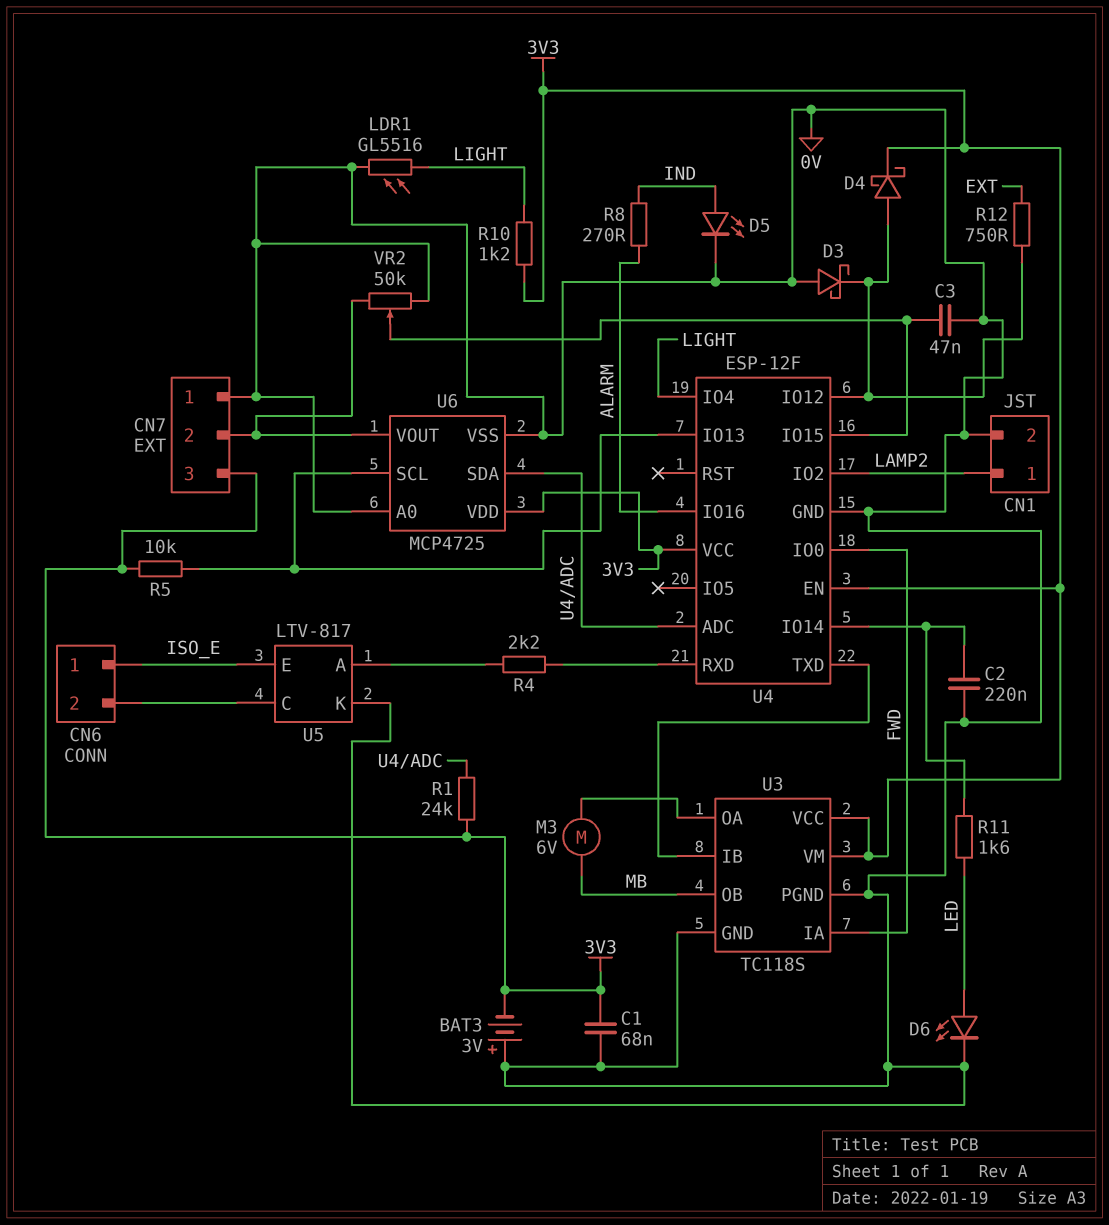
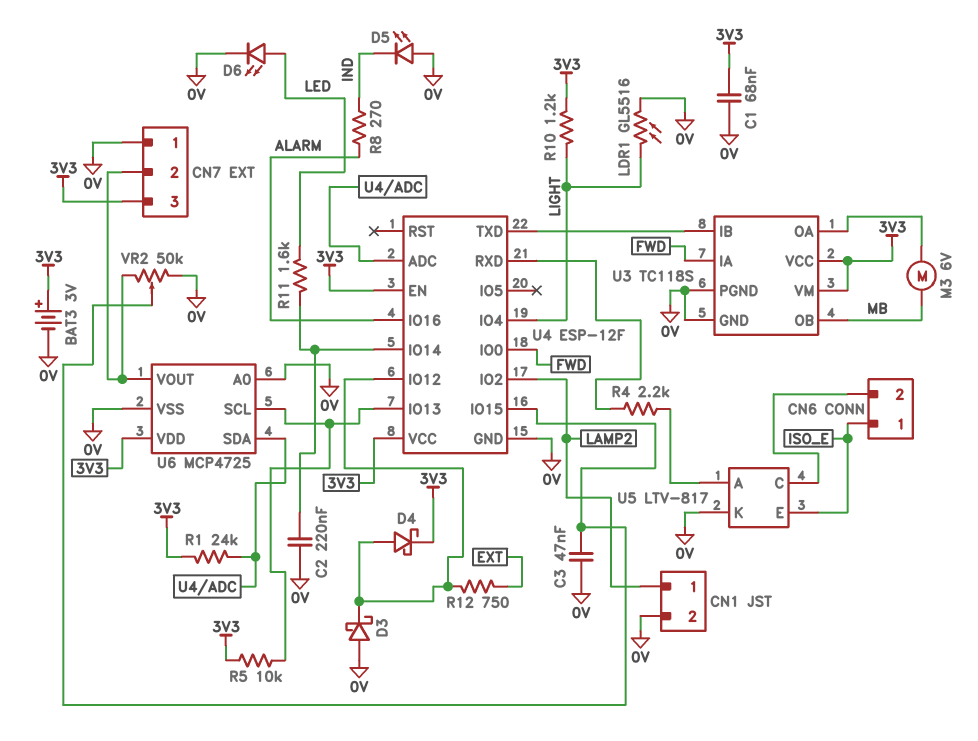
BAT3: 3V (plus 0V, minus 3V3) -> 3V (plus 3V3, minus 0V)
D5: LED (A IND, K 0V) -> LED (A 0V, K IND)

